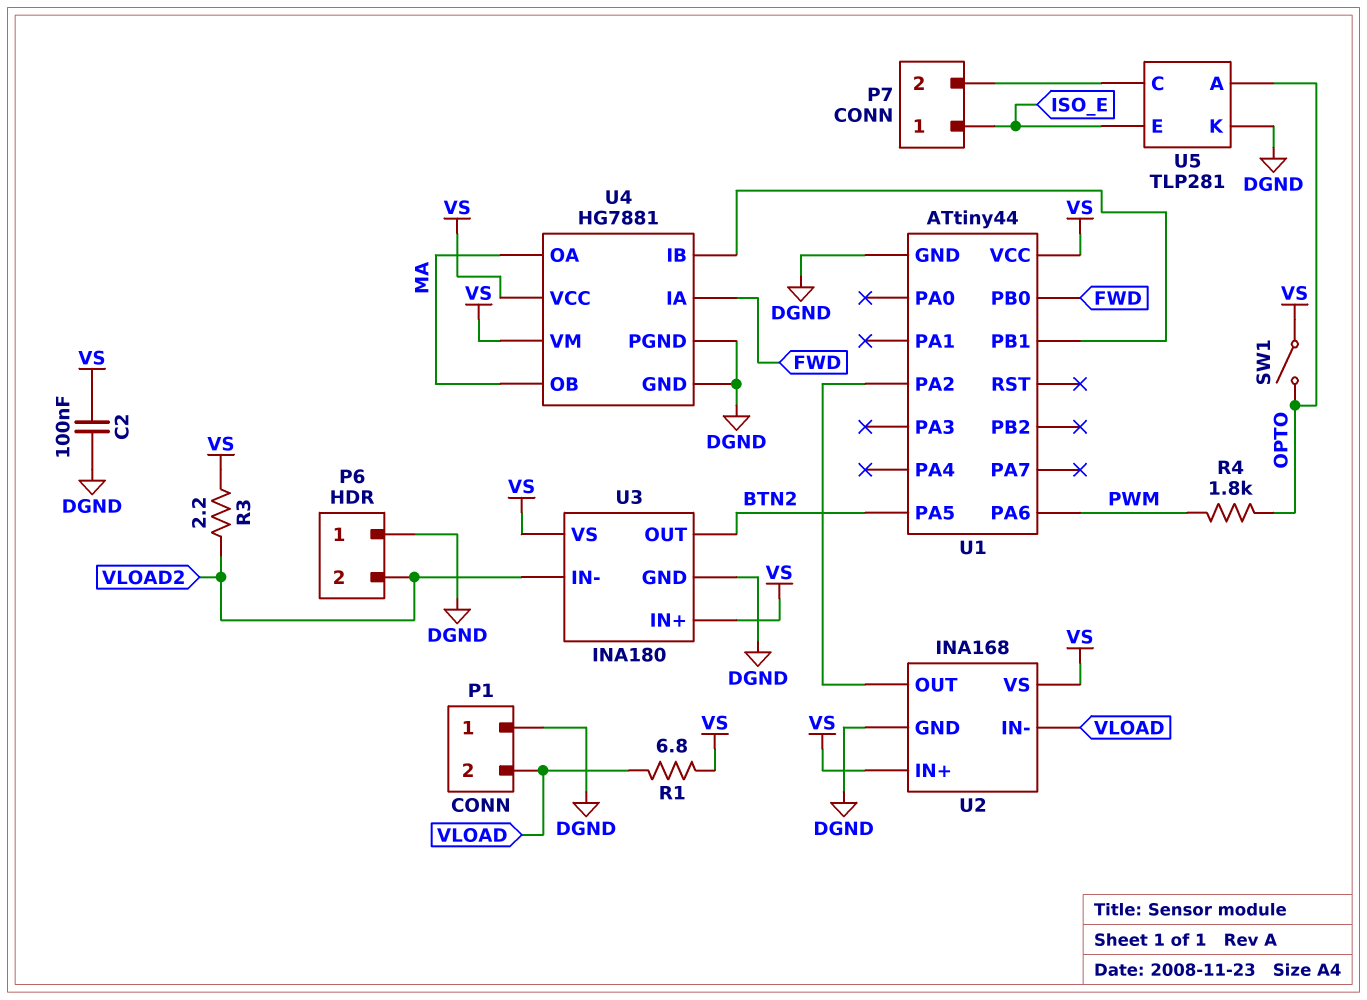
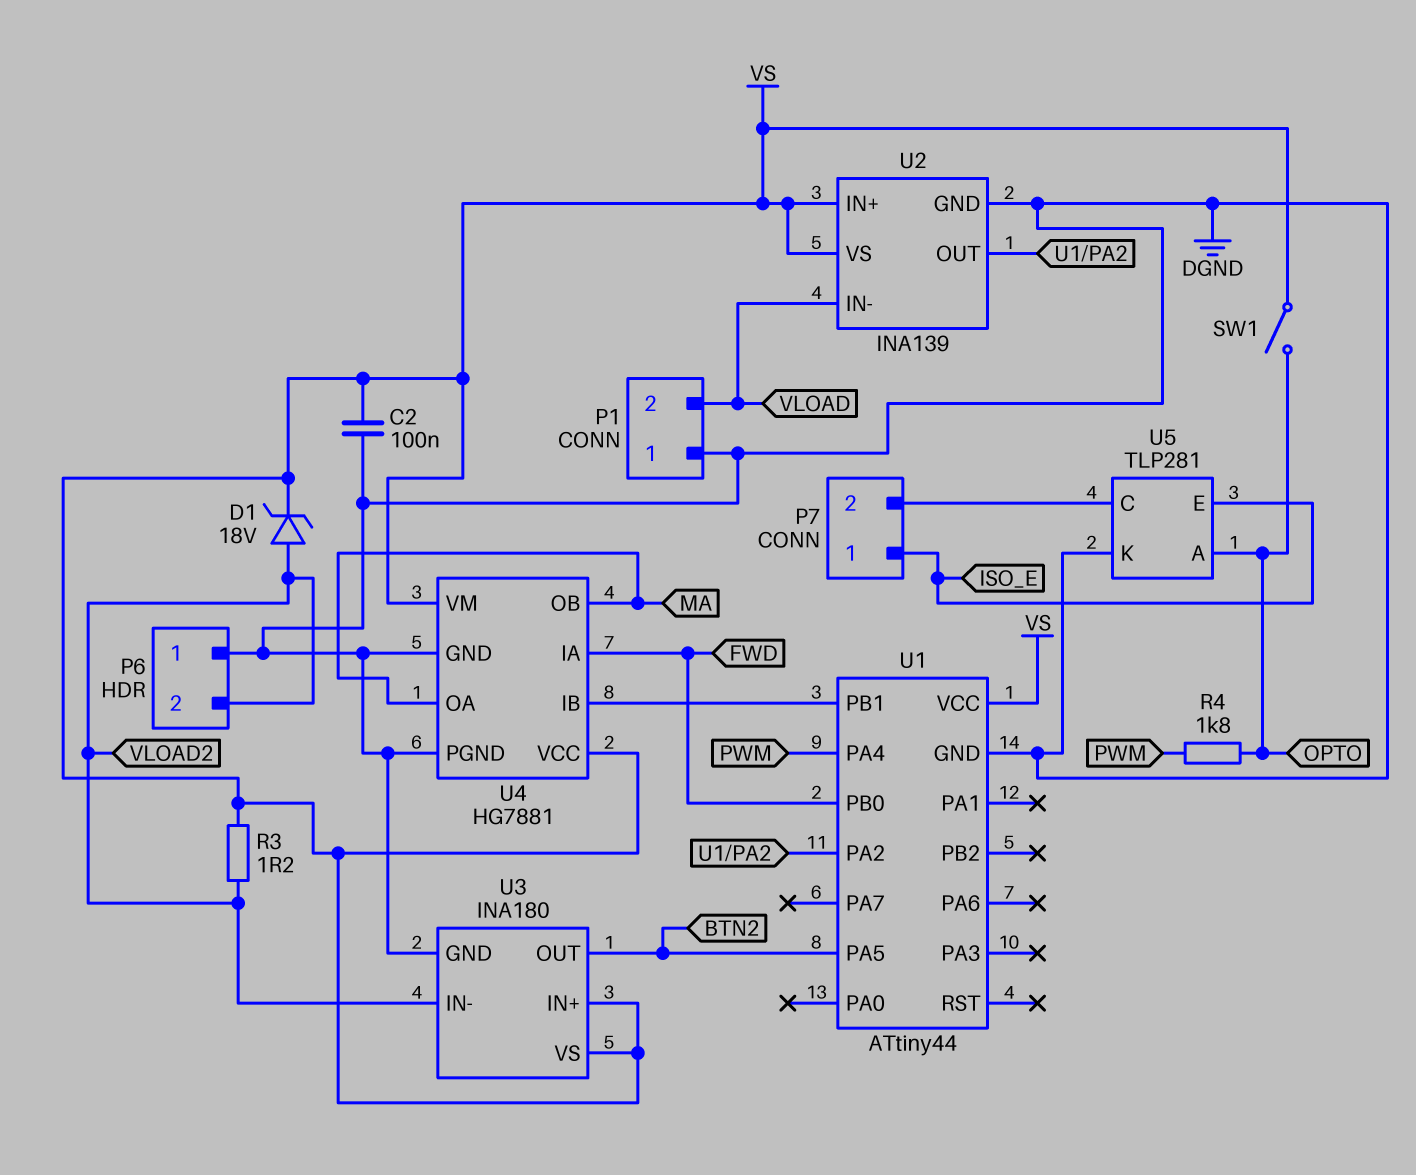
D1: none -> zener 18V (A VLOAD2, K VS)
R1: 6.8 (VLOAD, VS) -> none
R3: 2.2 (VLOAD2, VS) -> 1.2 (VLOAD2, VS)
U1 pin PA4: none -> PWM
U1 pin PA6: PWM -> none
U2: INA168 -> INA139

